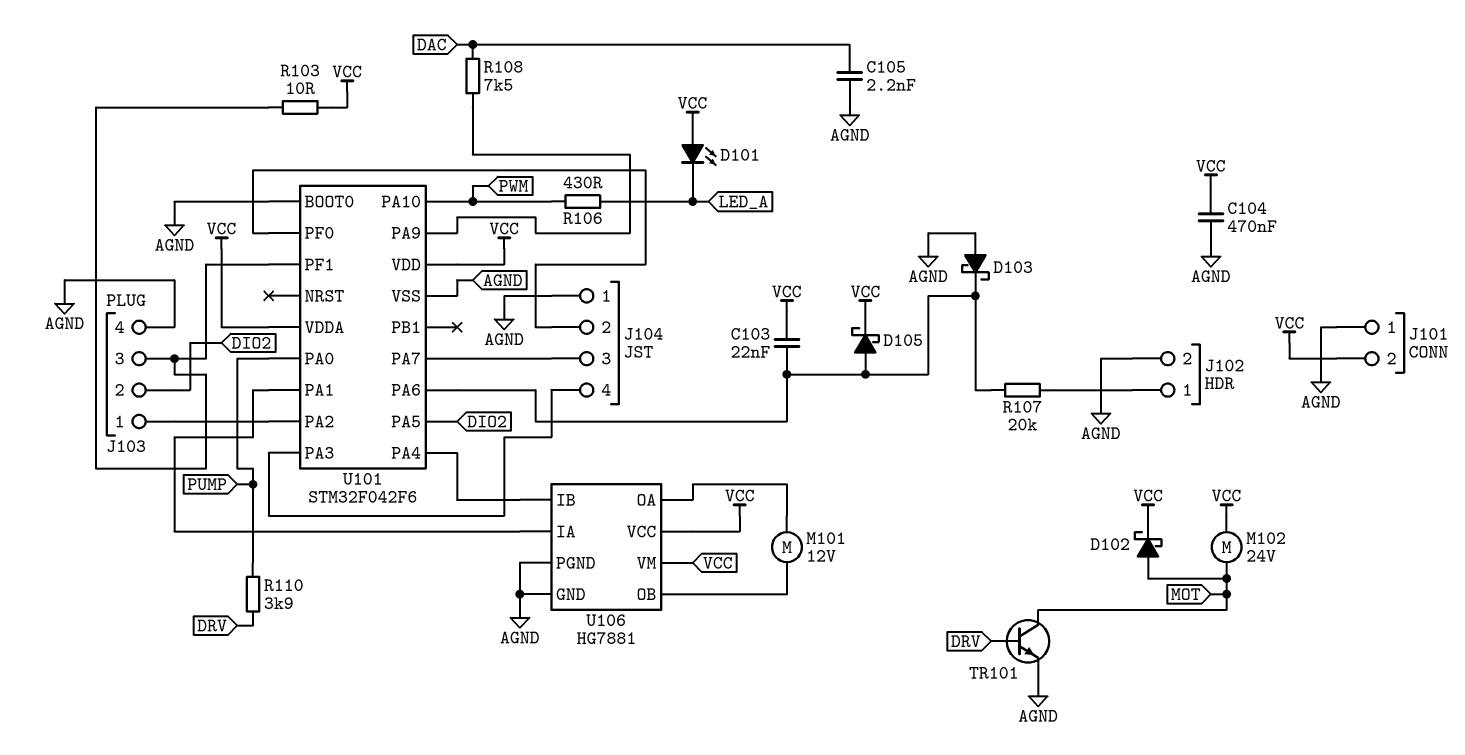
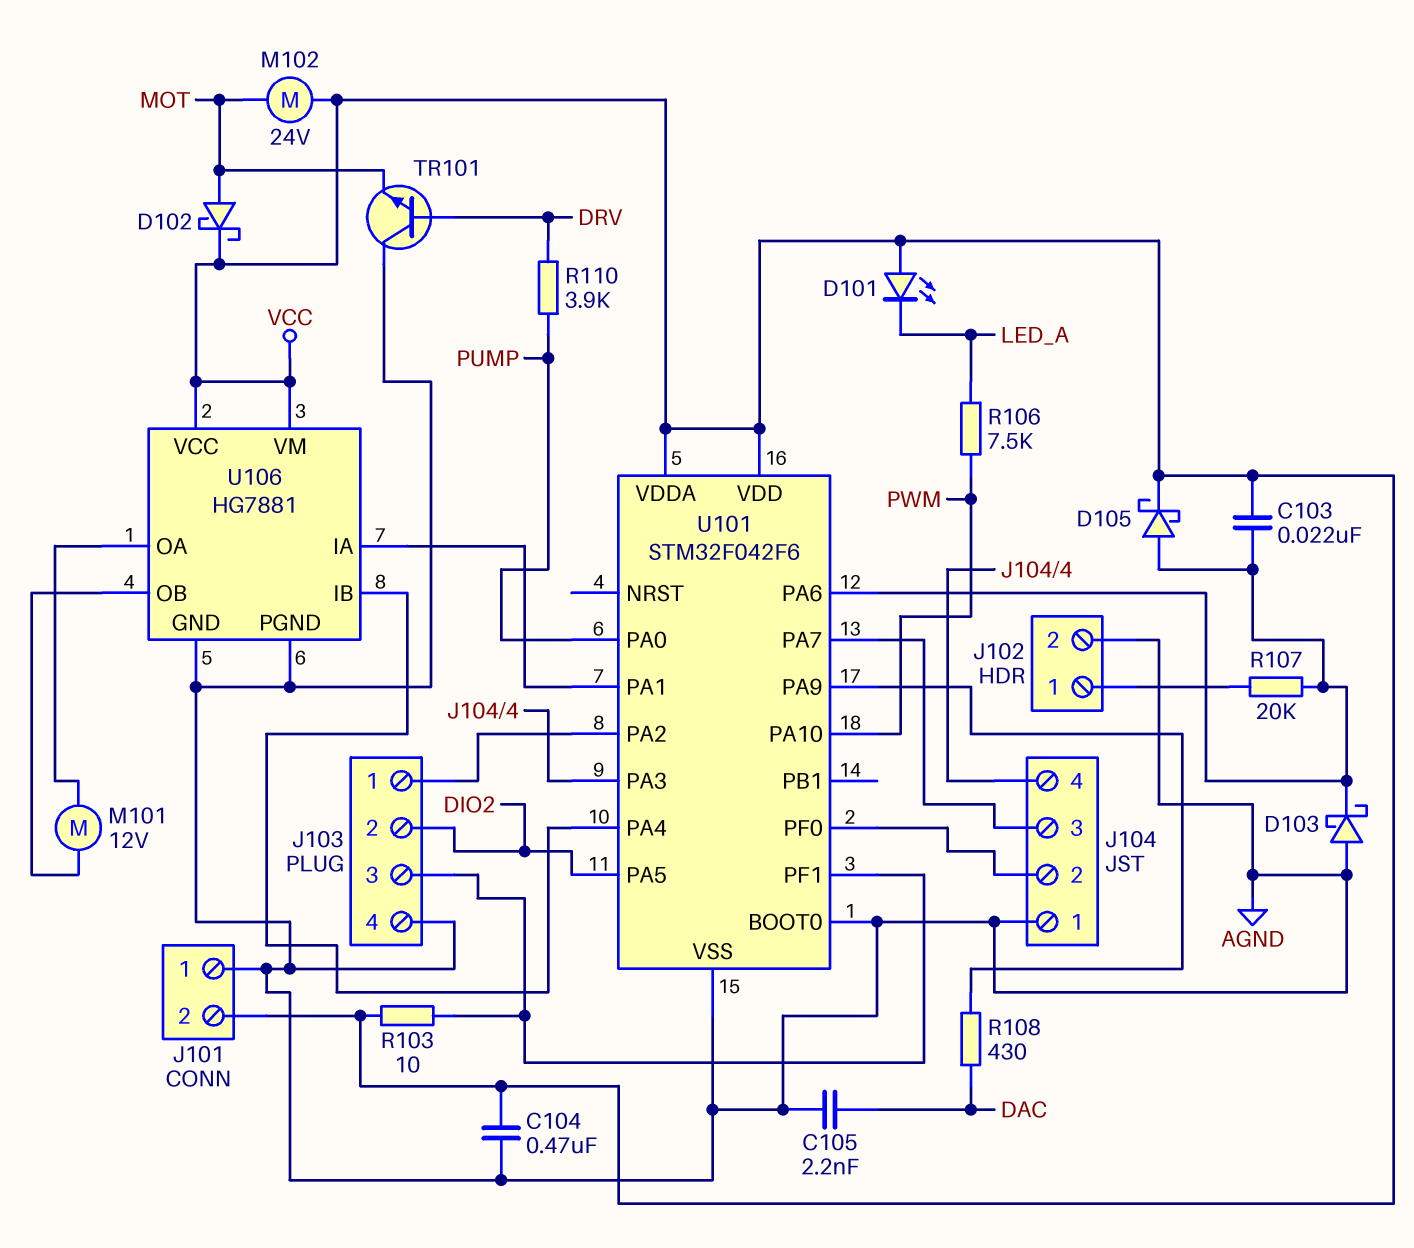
R106: 430 (LED_A, PWM) -> 7.5k (LED_A, PWM)
R108: 7.5k (DAC, U101/PA9) -> 430 (DAC, U101/PA9)
TR101: NPN (B DRV, C MOT, E AGND) -> NPN (B DRV, C AGND, E MOT)

